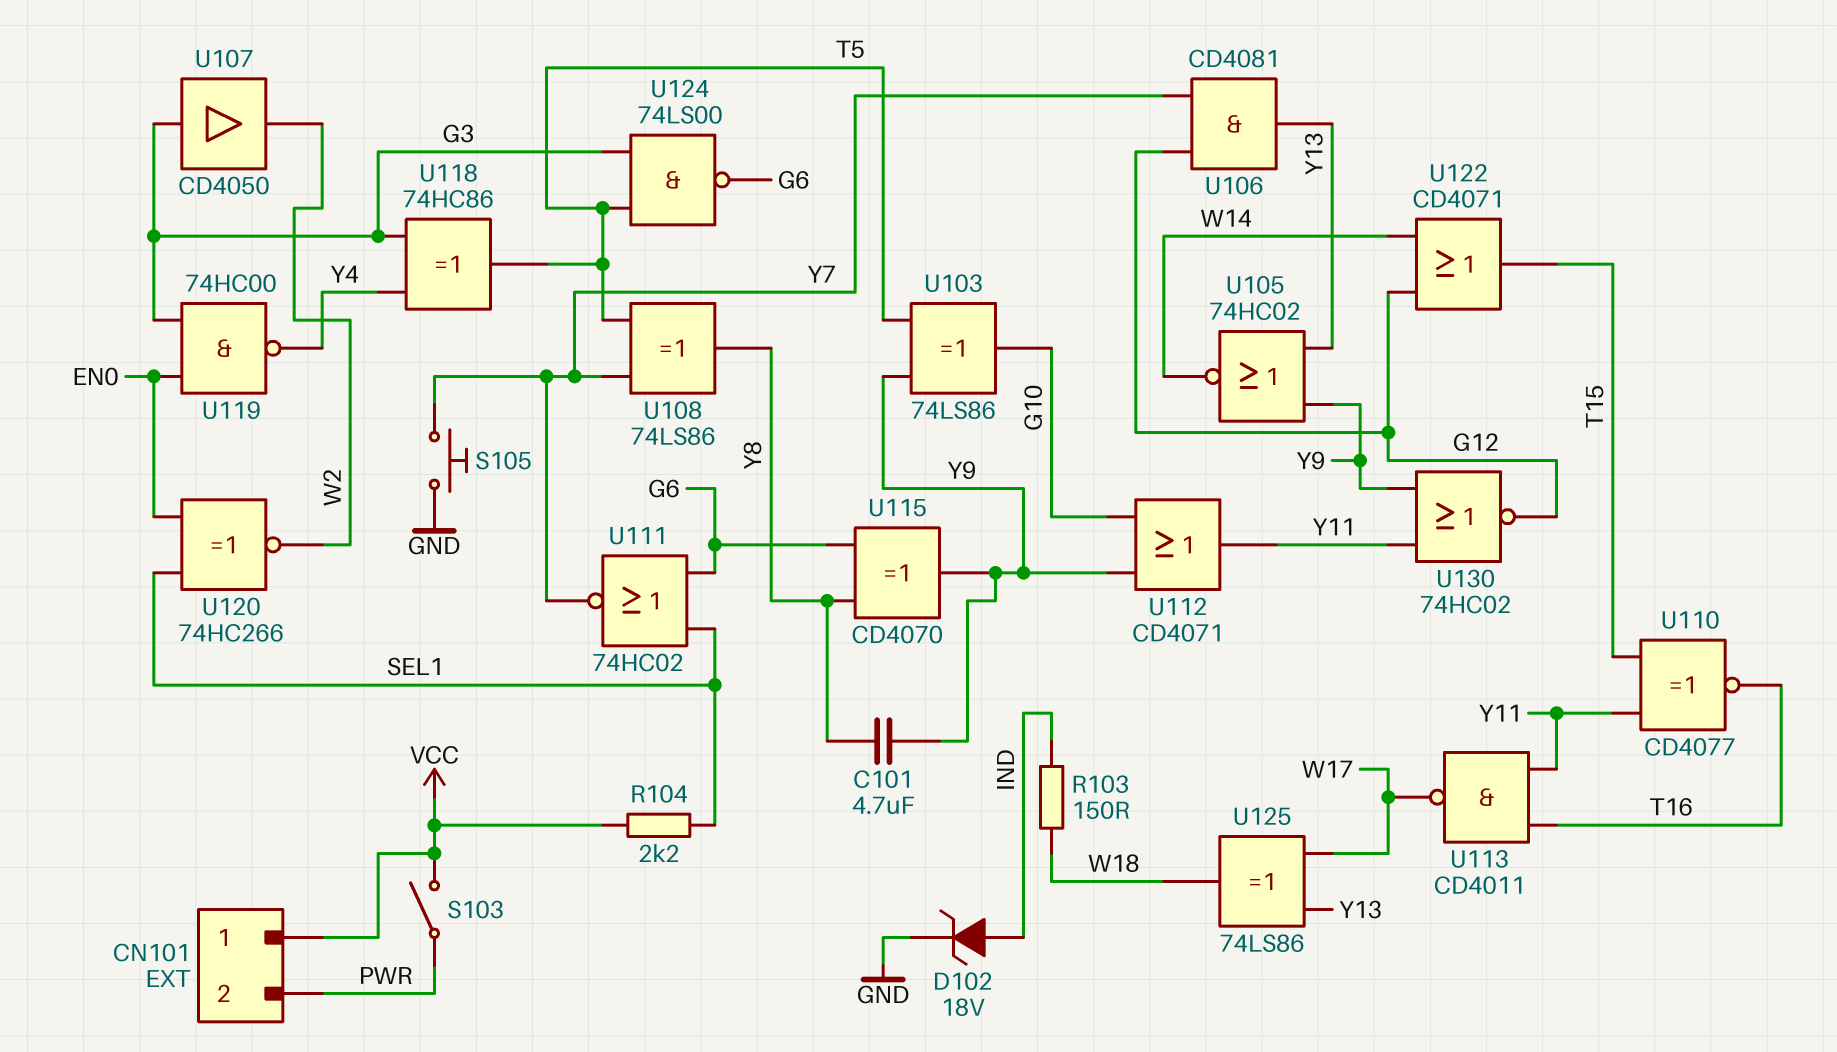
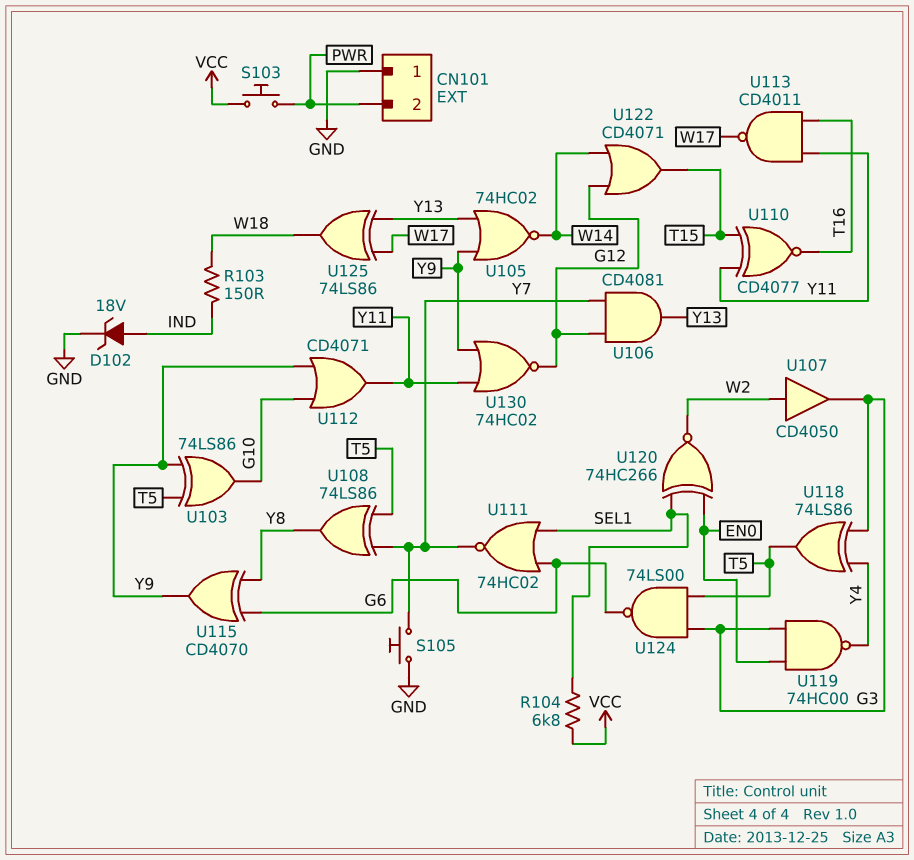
C101: 4.7uF (Y8, Y9) -> none
CN101 pin 1: VCC -> GND
R104: 2.2k (SEL1, VCC) -> 6.8k (SEL1, VCC)
S103: switch (PWR, VCC) -> button (PWR, VCC)
U107: buffer CD4050 (in G3, out W2) -> buffer CD4050 (in W2, out G3)
U118: XOR 74HC86 (in G3, in Y4, out T5) -> XOR 74LS86 (in G3, in Y4, out T5)

